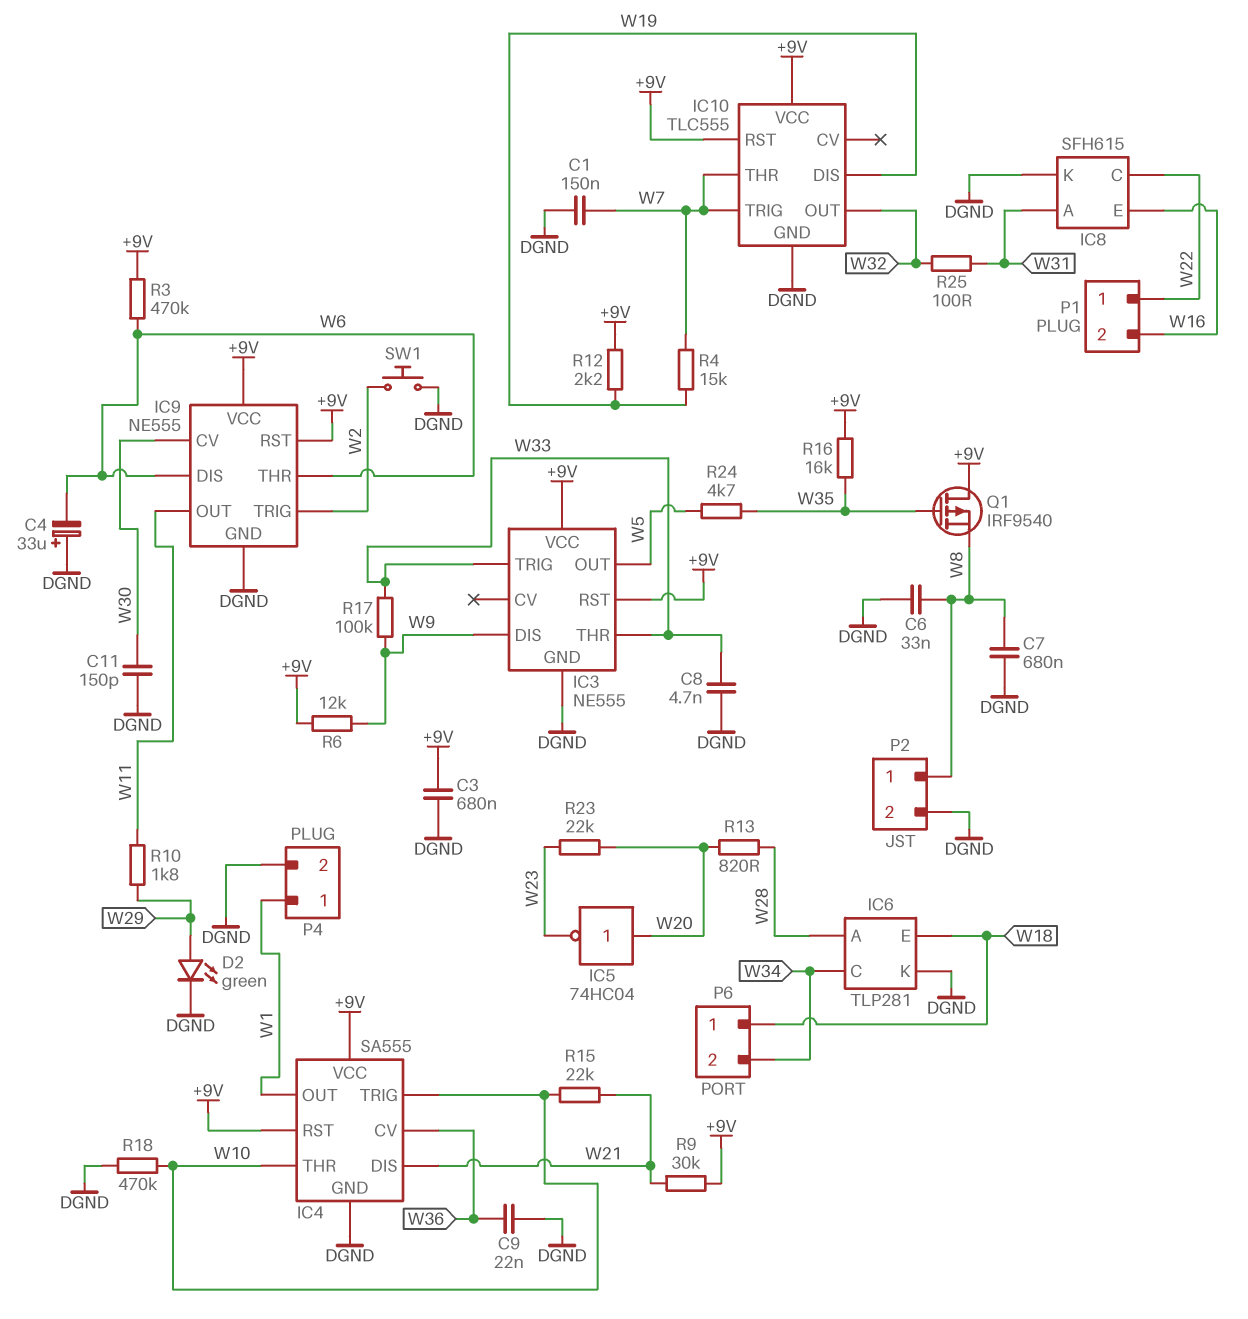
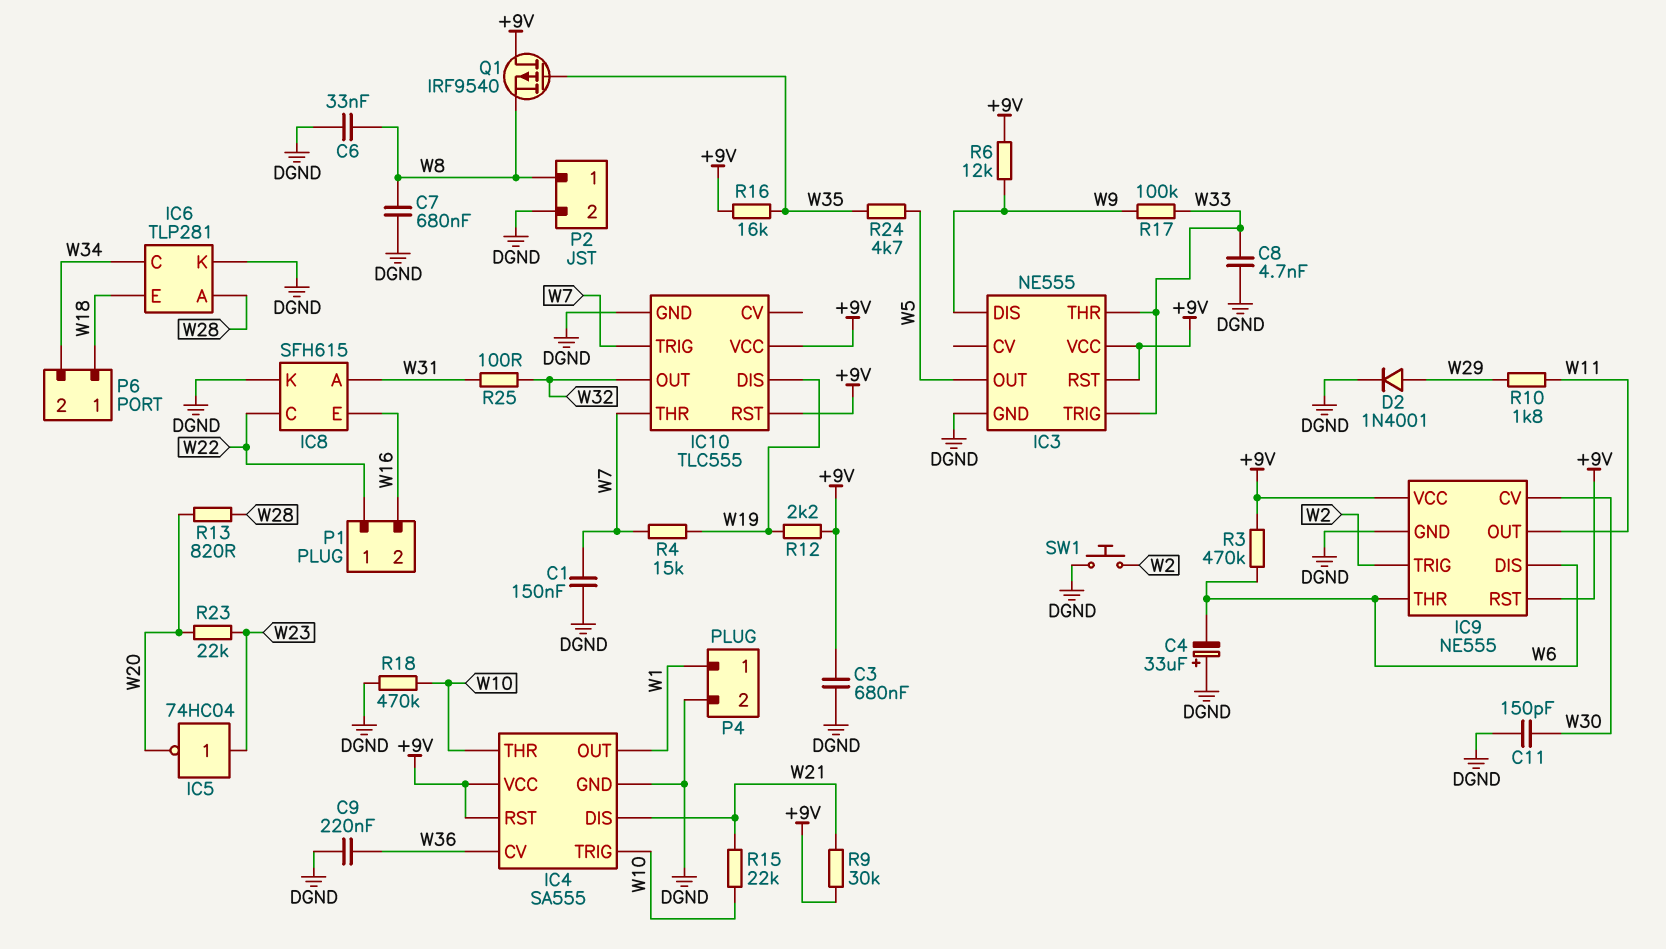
C9: 22nF (DGND, W36) -> 220nF (DGND, W36)
D2: LED green (A W29, K DGND) -> diode 1N4001 (A W29, K DGND)
IC5: NOT 74HC04 (in W20, out W23) -> NOT 74HC04 (in W23, out W20)

